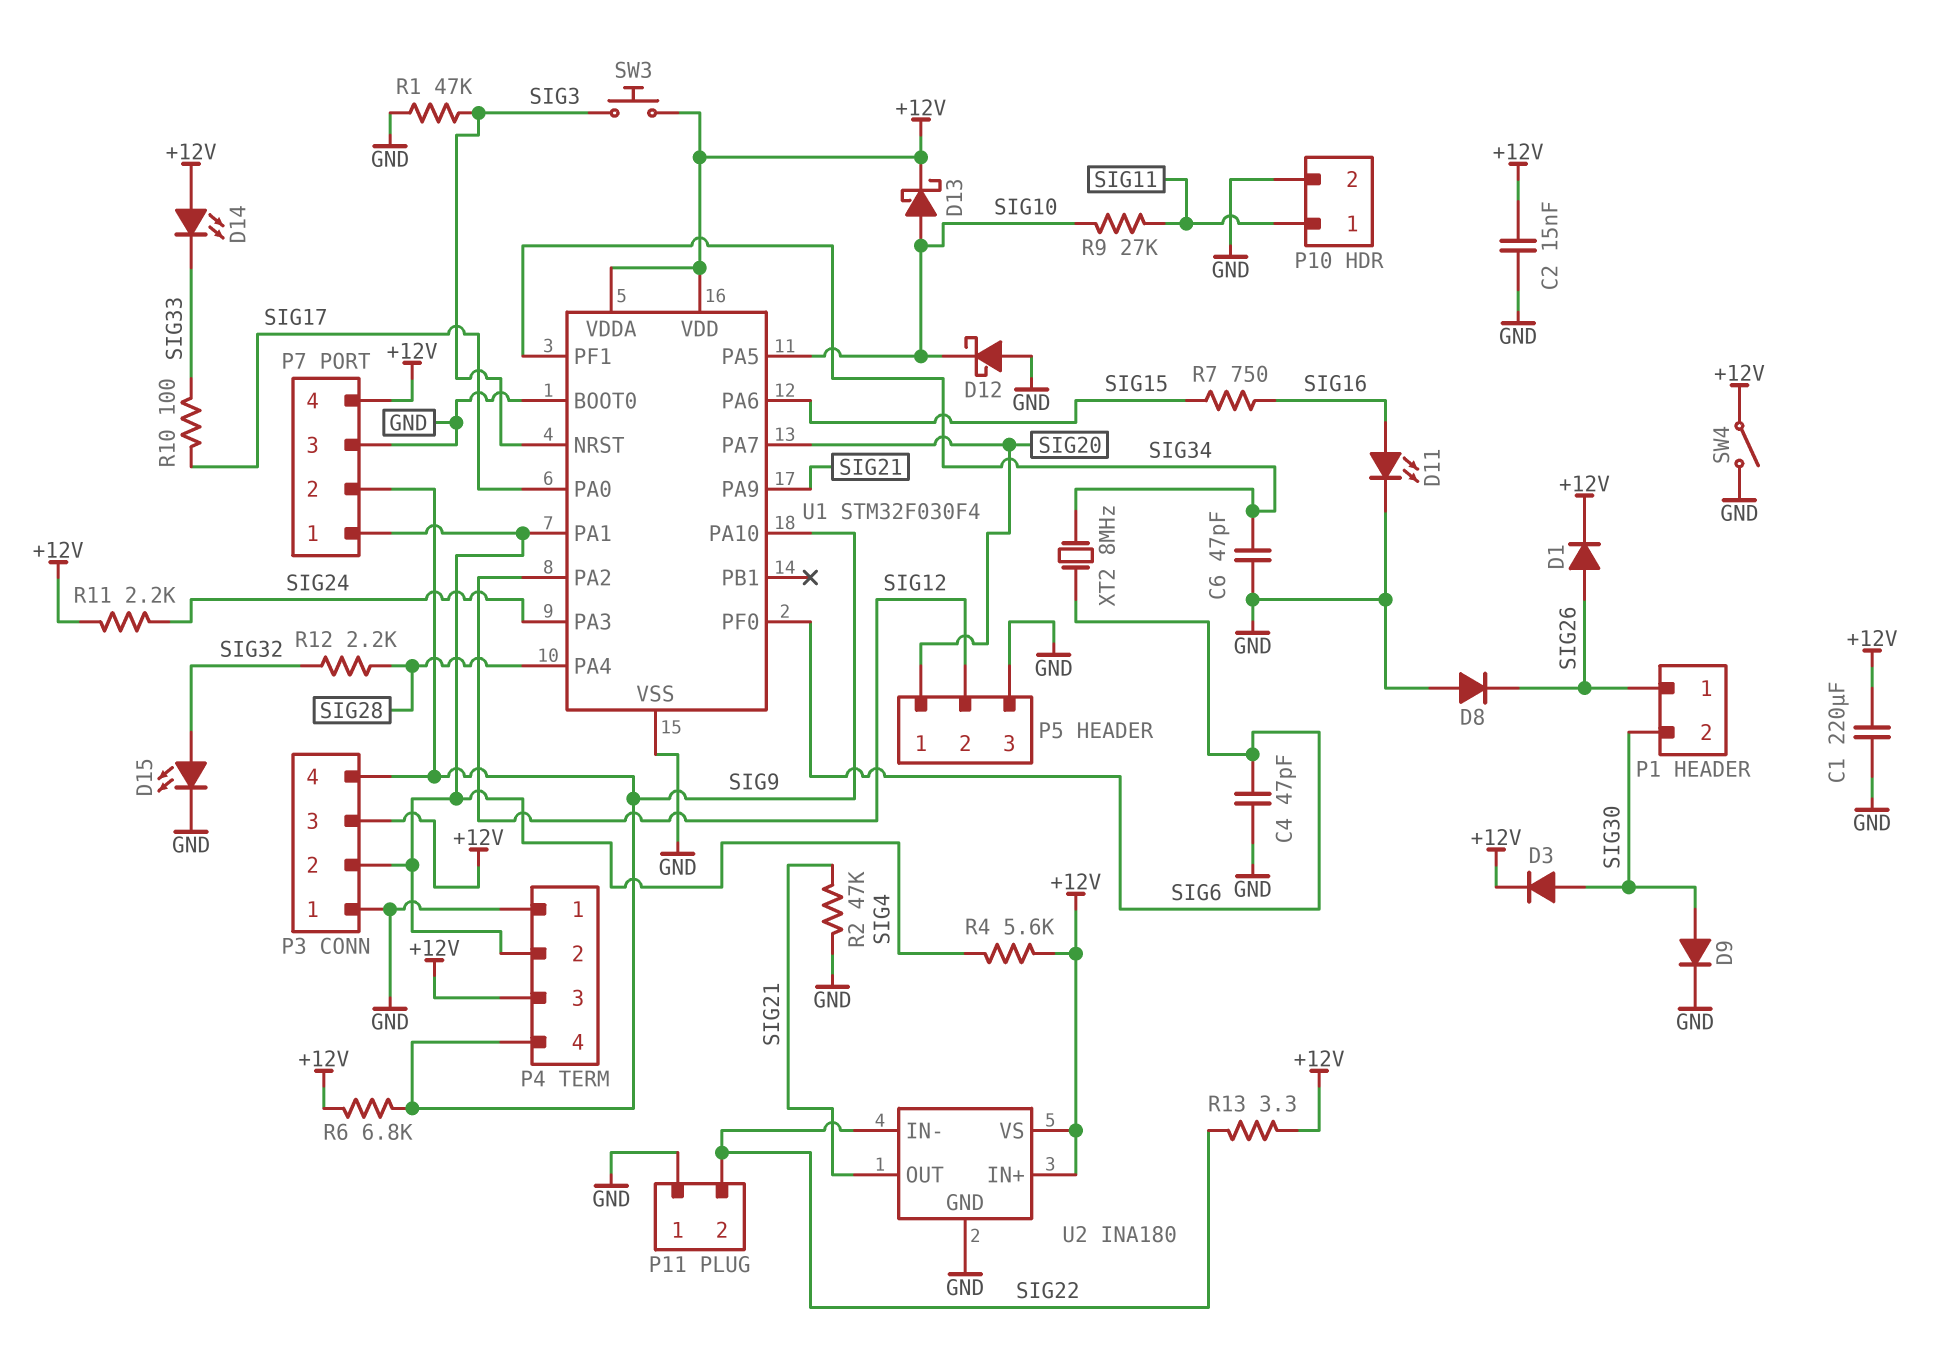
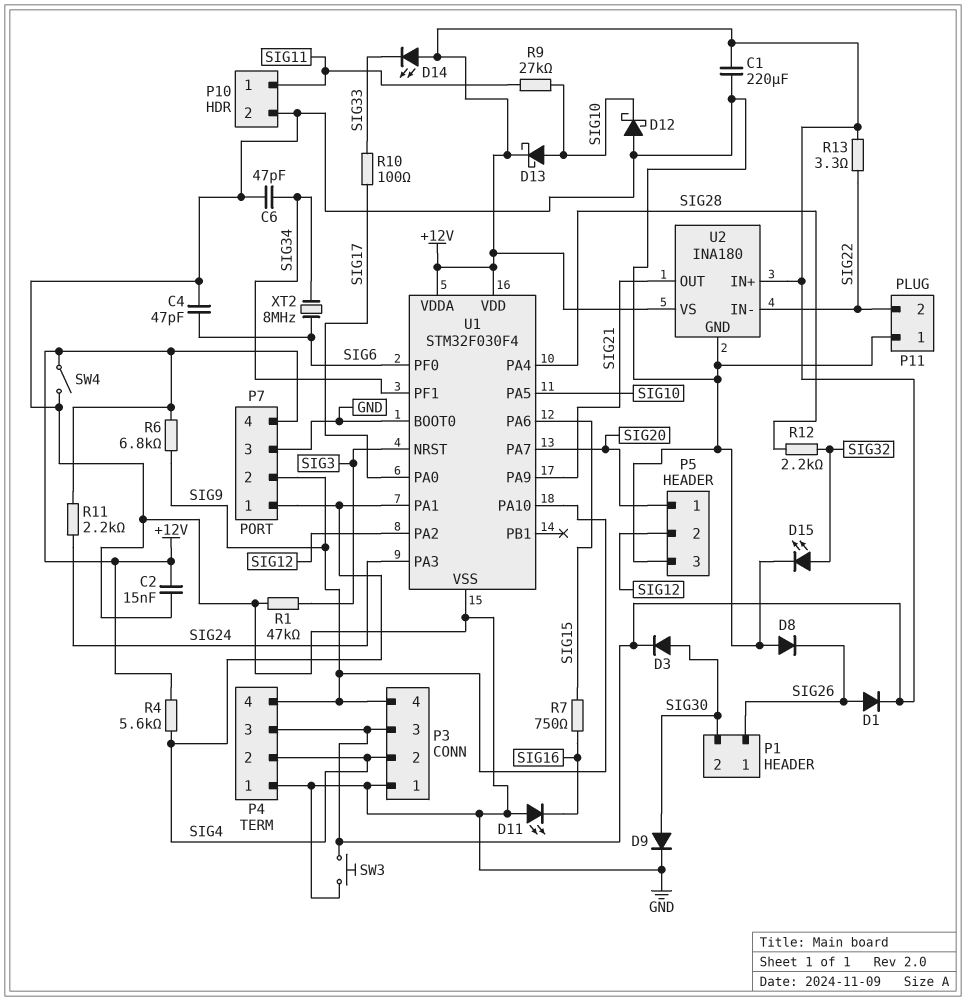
D11: LED (A SIG16, K GND) -> LED (A GND, K SIG16)
R2: 47k (GND, SIG21) -> none
SW3: button (+12V, SIG3) -> button (+12V, GND)

